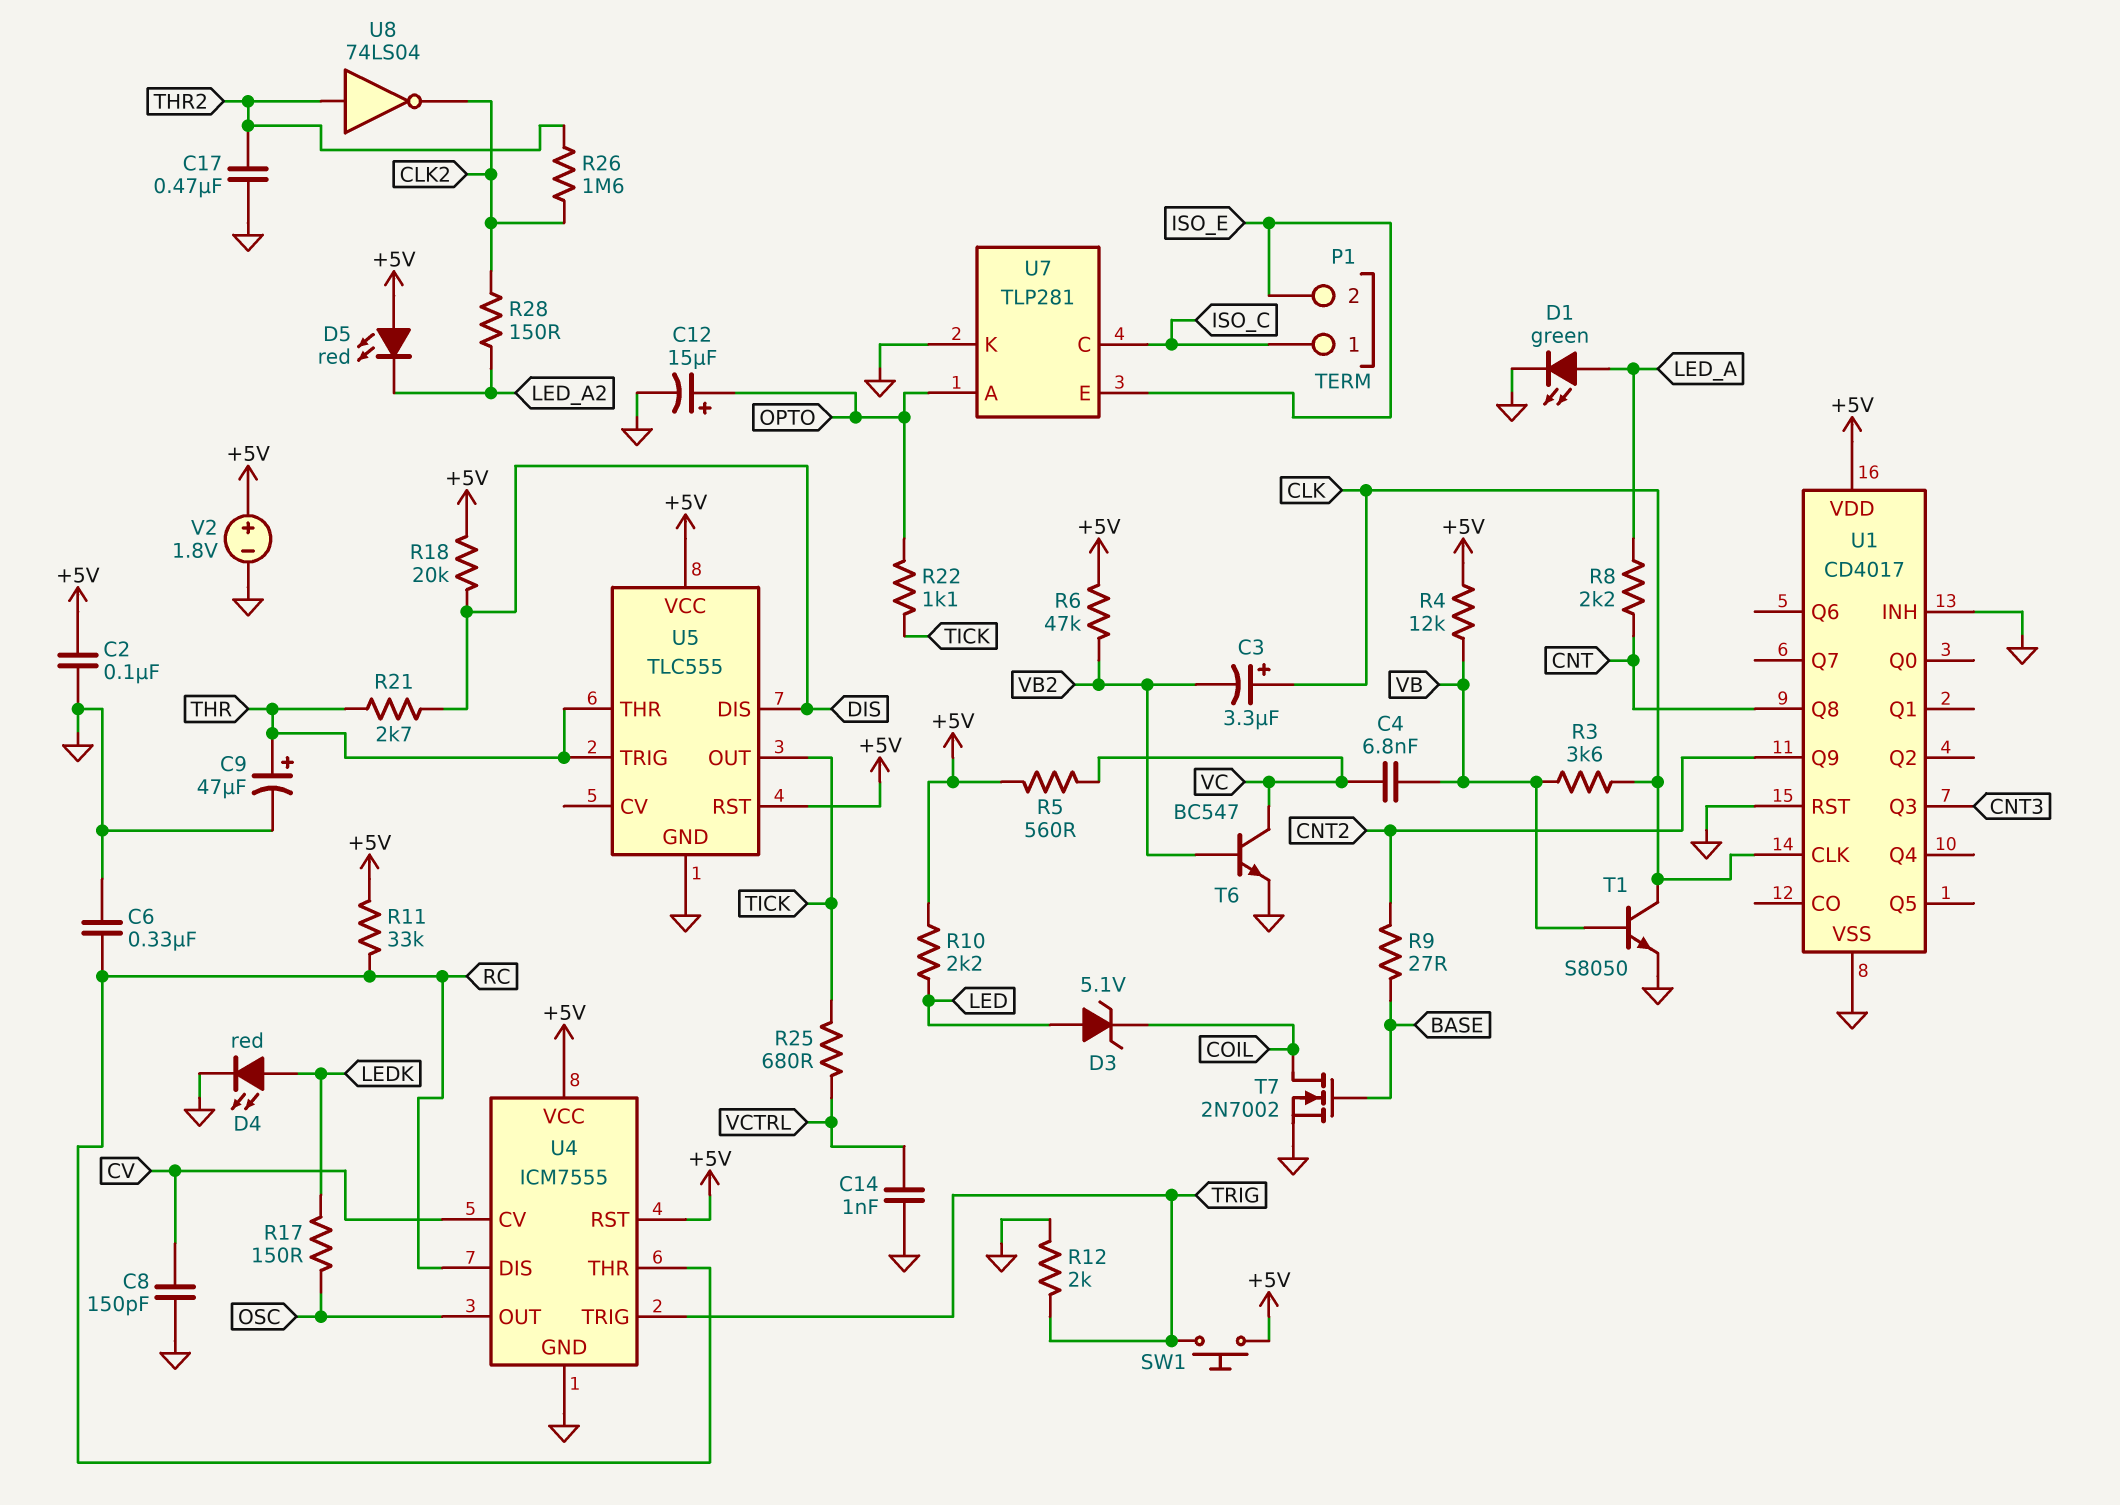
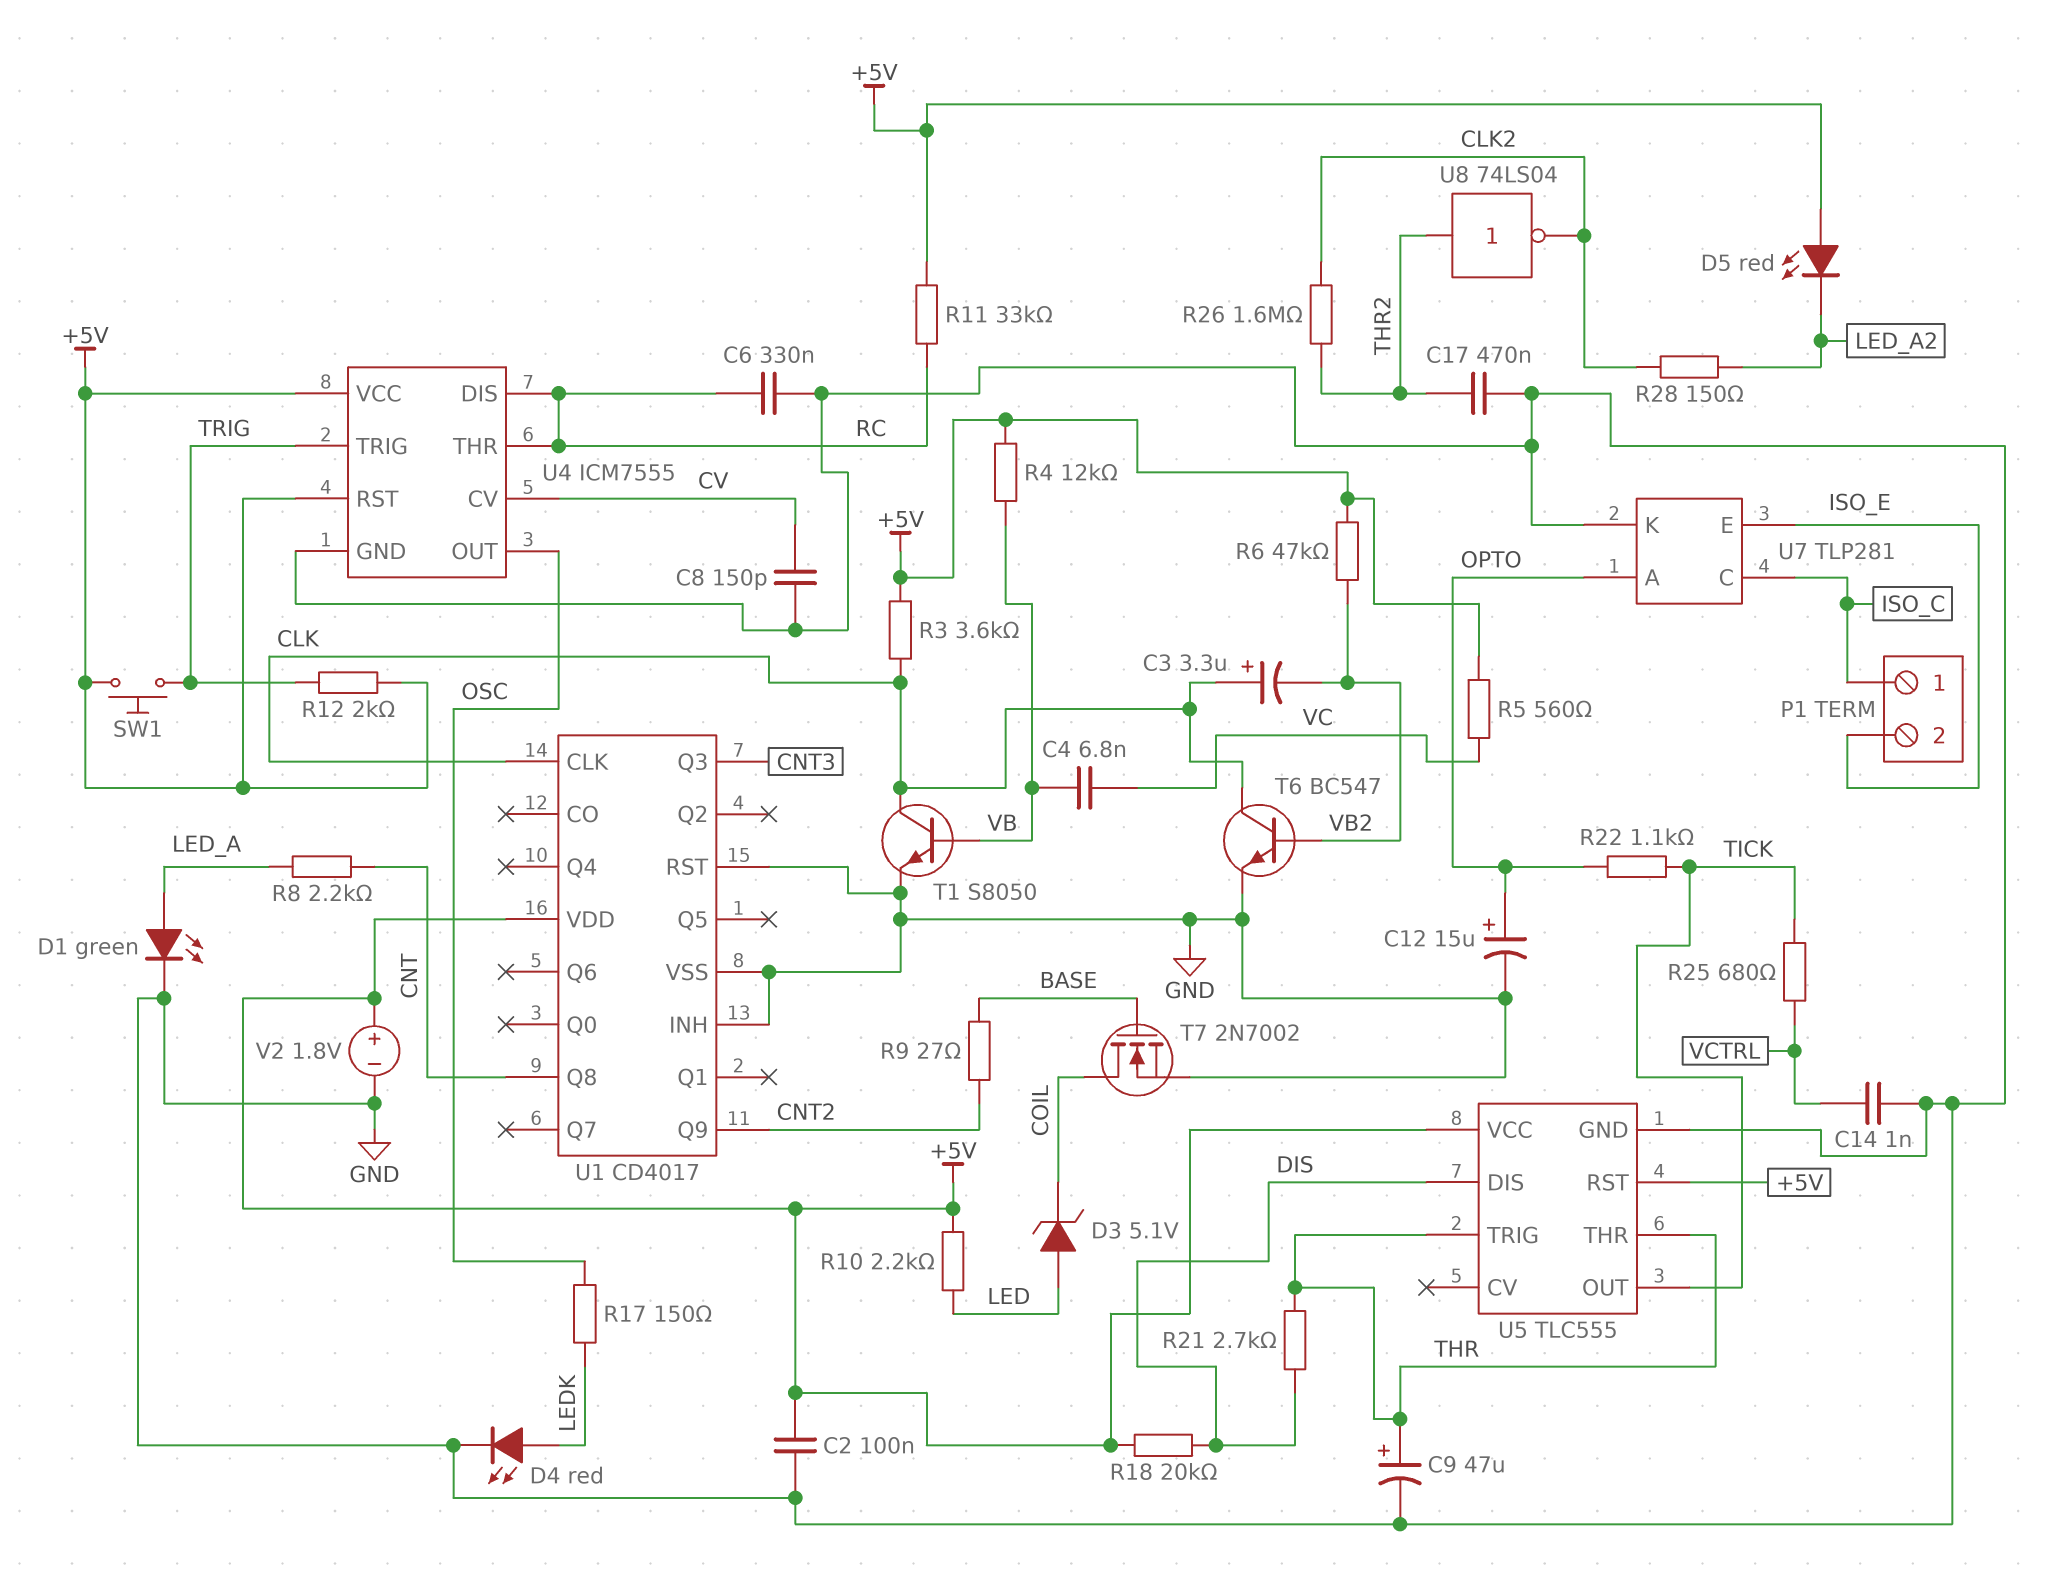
R3: 3.6k (CLK, VB) -> 3.6k (+5V, CLK)
R12: 2k (GND, TRIG) -> 2k (+5V, TRIG)
T6: NPN BC547 (B VB2, C VC, E GND) -> NPN BC547 (B VB2, C CLK, E GND)

